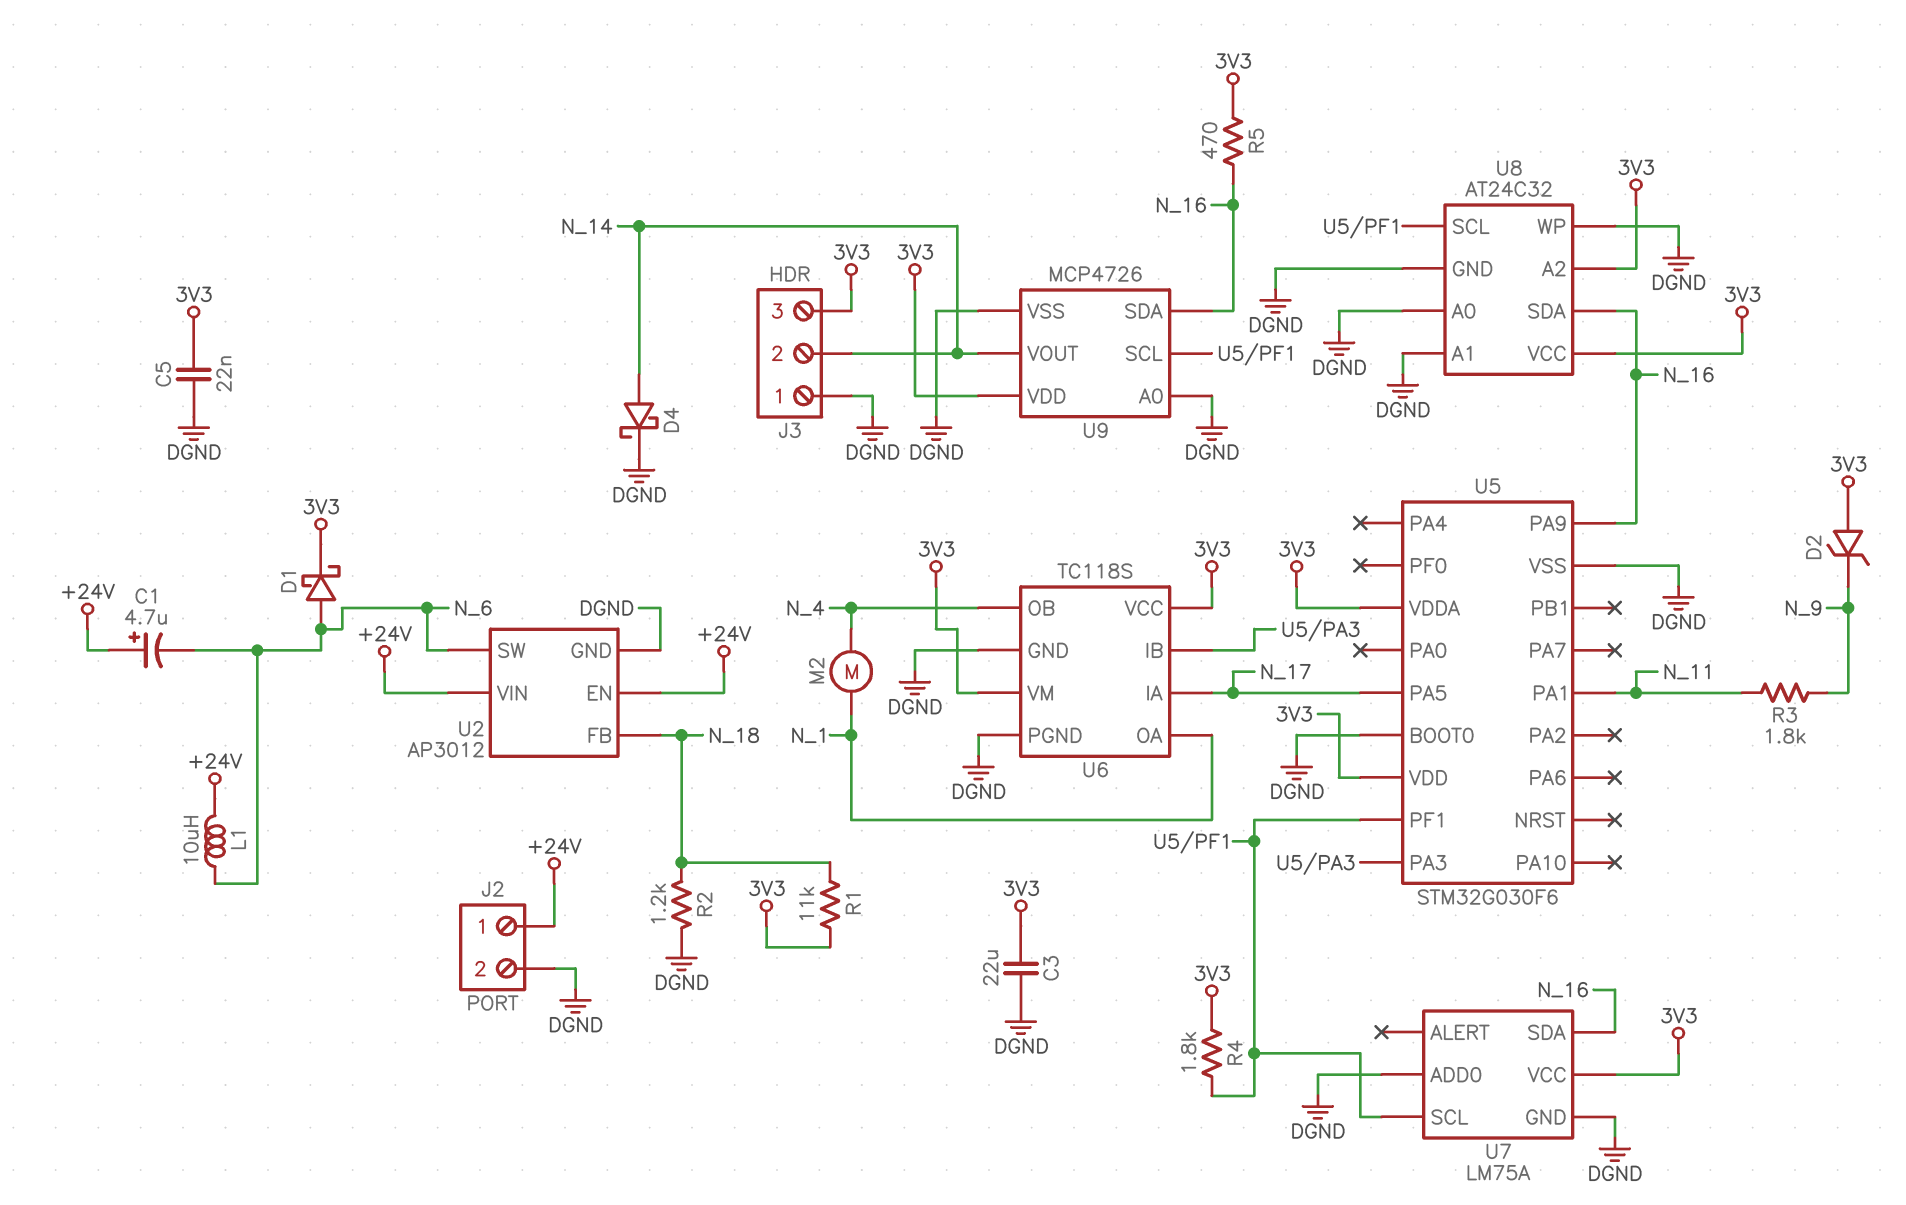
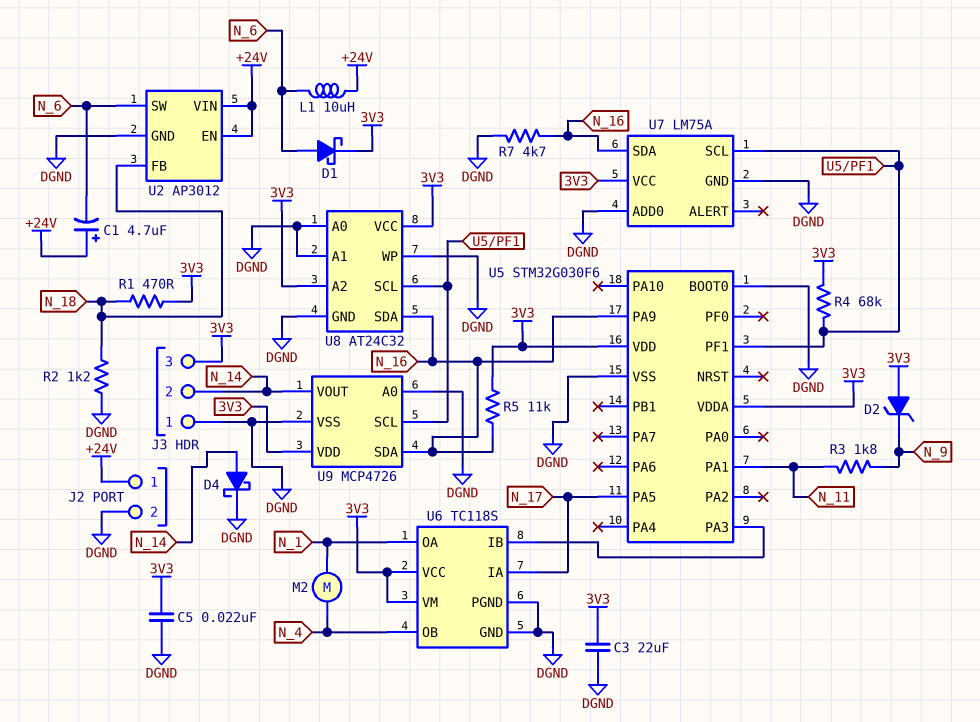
R1: 11k (3V3, N_18) -> 470 (3V3, N_18)
R4: 1.8k (3V3, U5/PF1) -> 68k (3V3, U5/PF1)
R5: 470 (3V3, N_16) -> 11k (3V3, N_16)
R7: none -> 4.7k (DGND, N_16)

